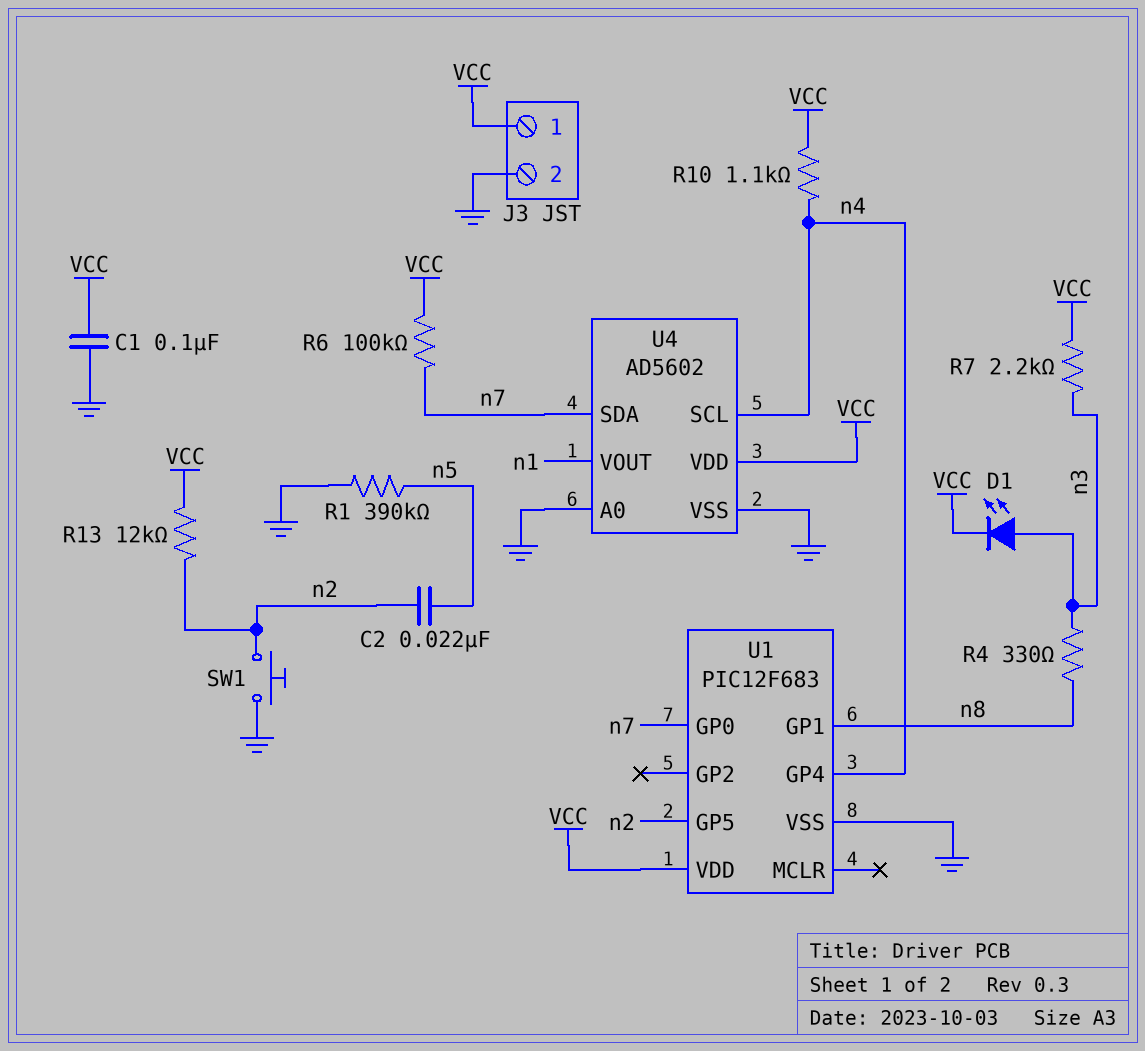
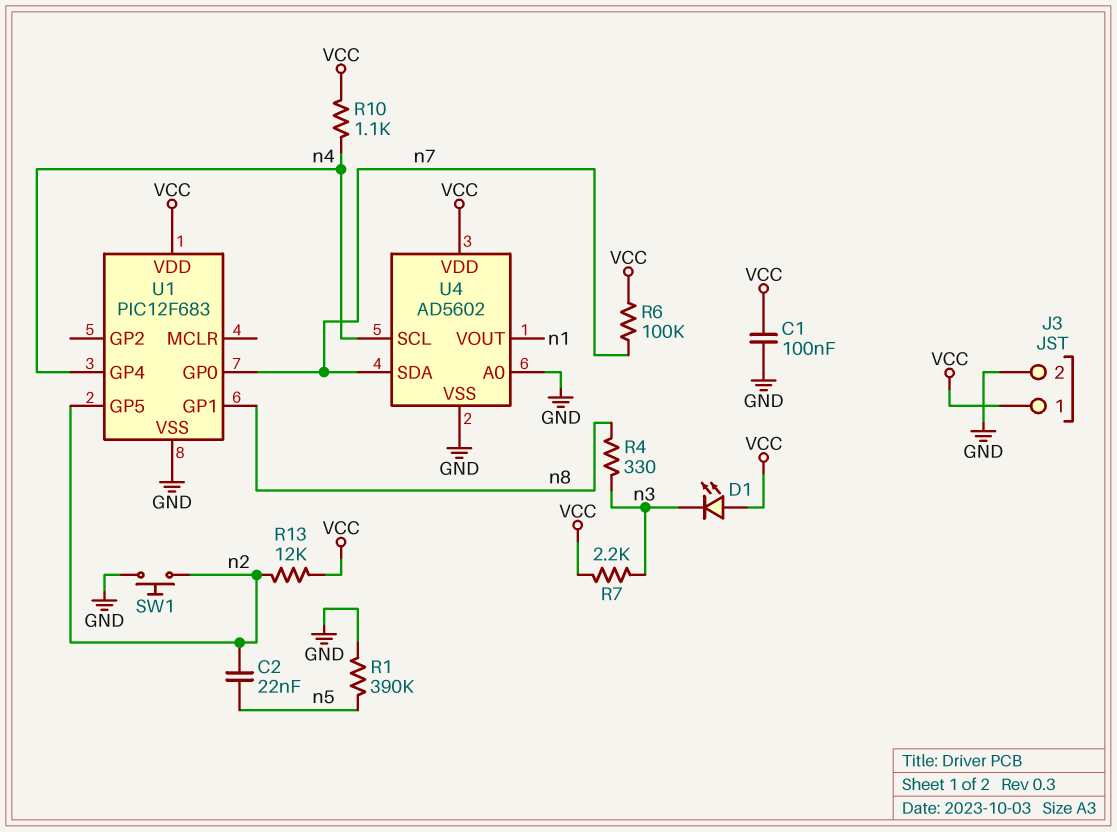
D1: LED (A n3, K VCC) -> LED (A VCC, K n3)

